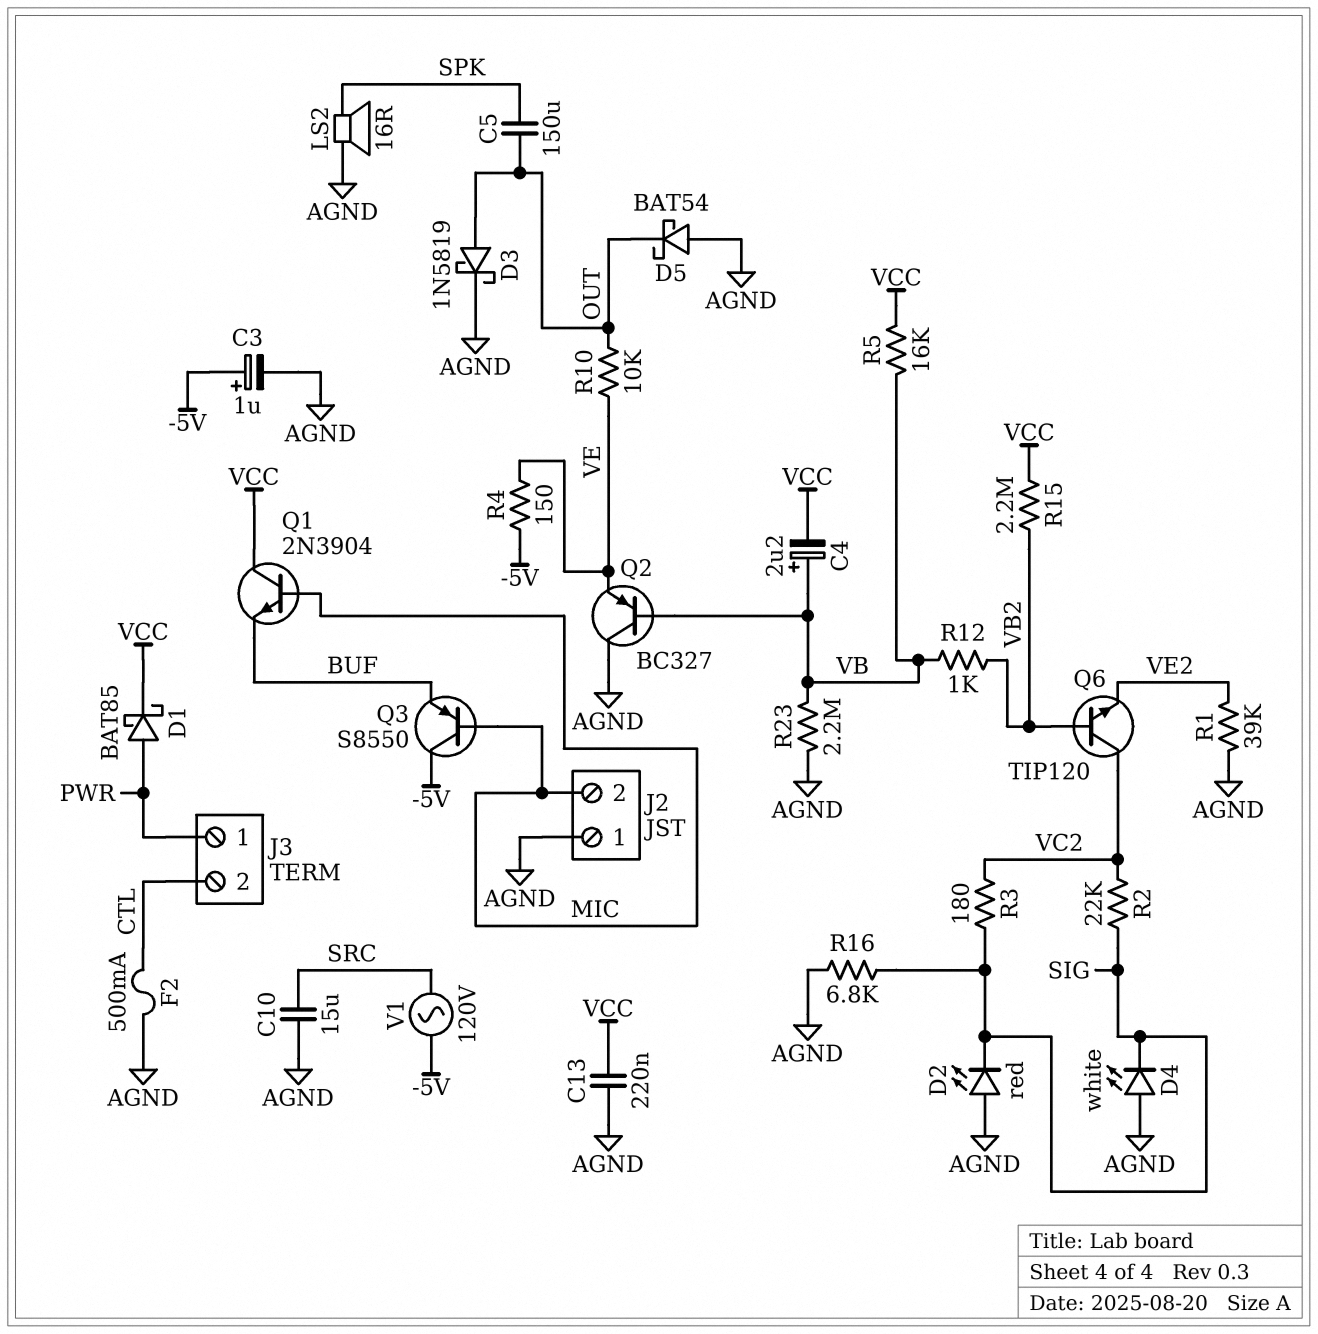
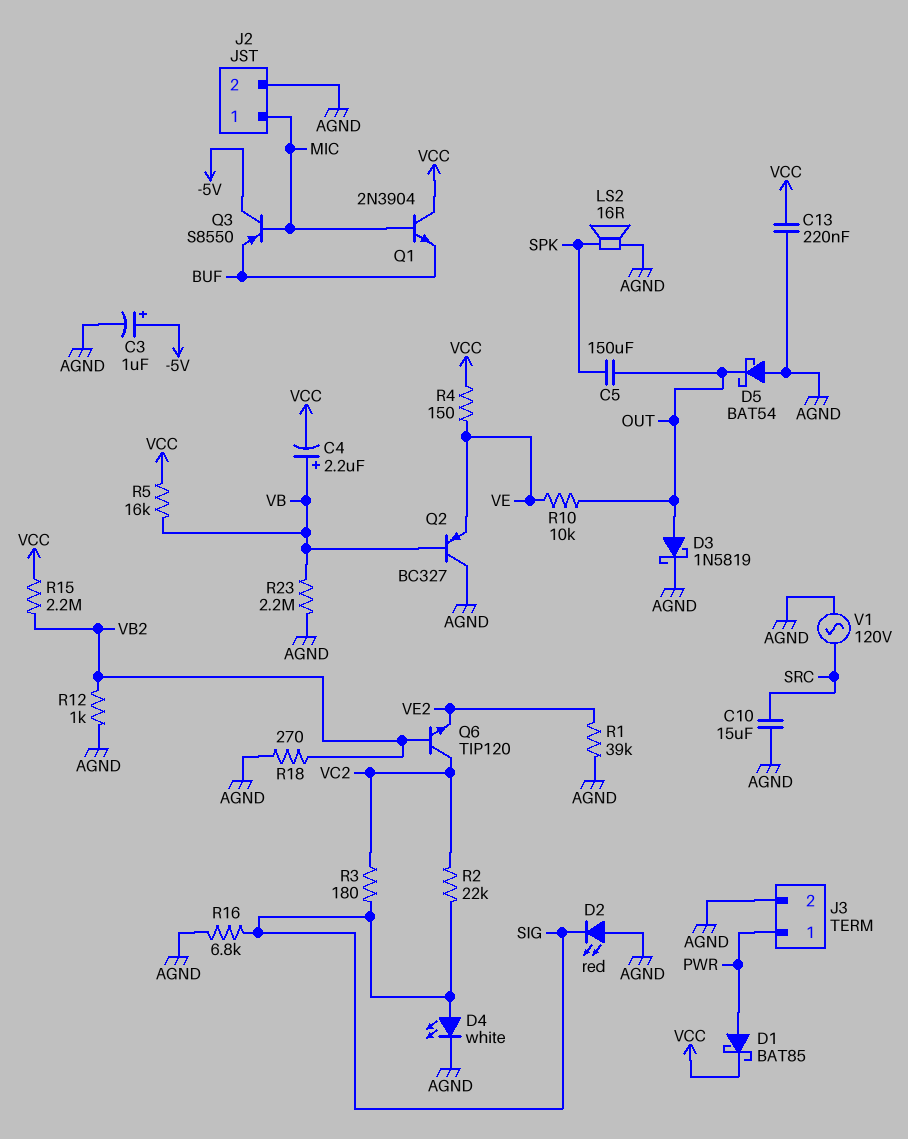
D4: LED white (A AGND, K SIG) -> LED white (A SIG, K AGND)
F2: 500mA (AGND, CTL) -> none
J2 pin 1: AGND -> MIC
J2 pin 2: MIC -> AGND
J3 pin 2: CTL -> AGND
R4: 150 (-5V, VE) -> 150 (VCC, VE)
R12: 1k (VB, VB2) -> 1k (AGND, VB2)
R18: none -> 270 (AGND, VB2)
V1: AC 120V (-5V, SRC) -> AC 120V (AGND, SRC)

